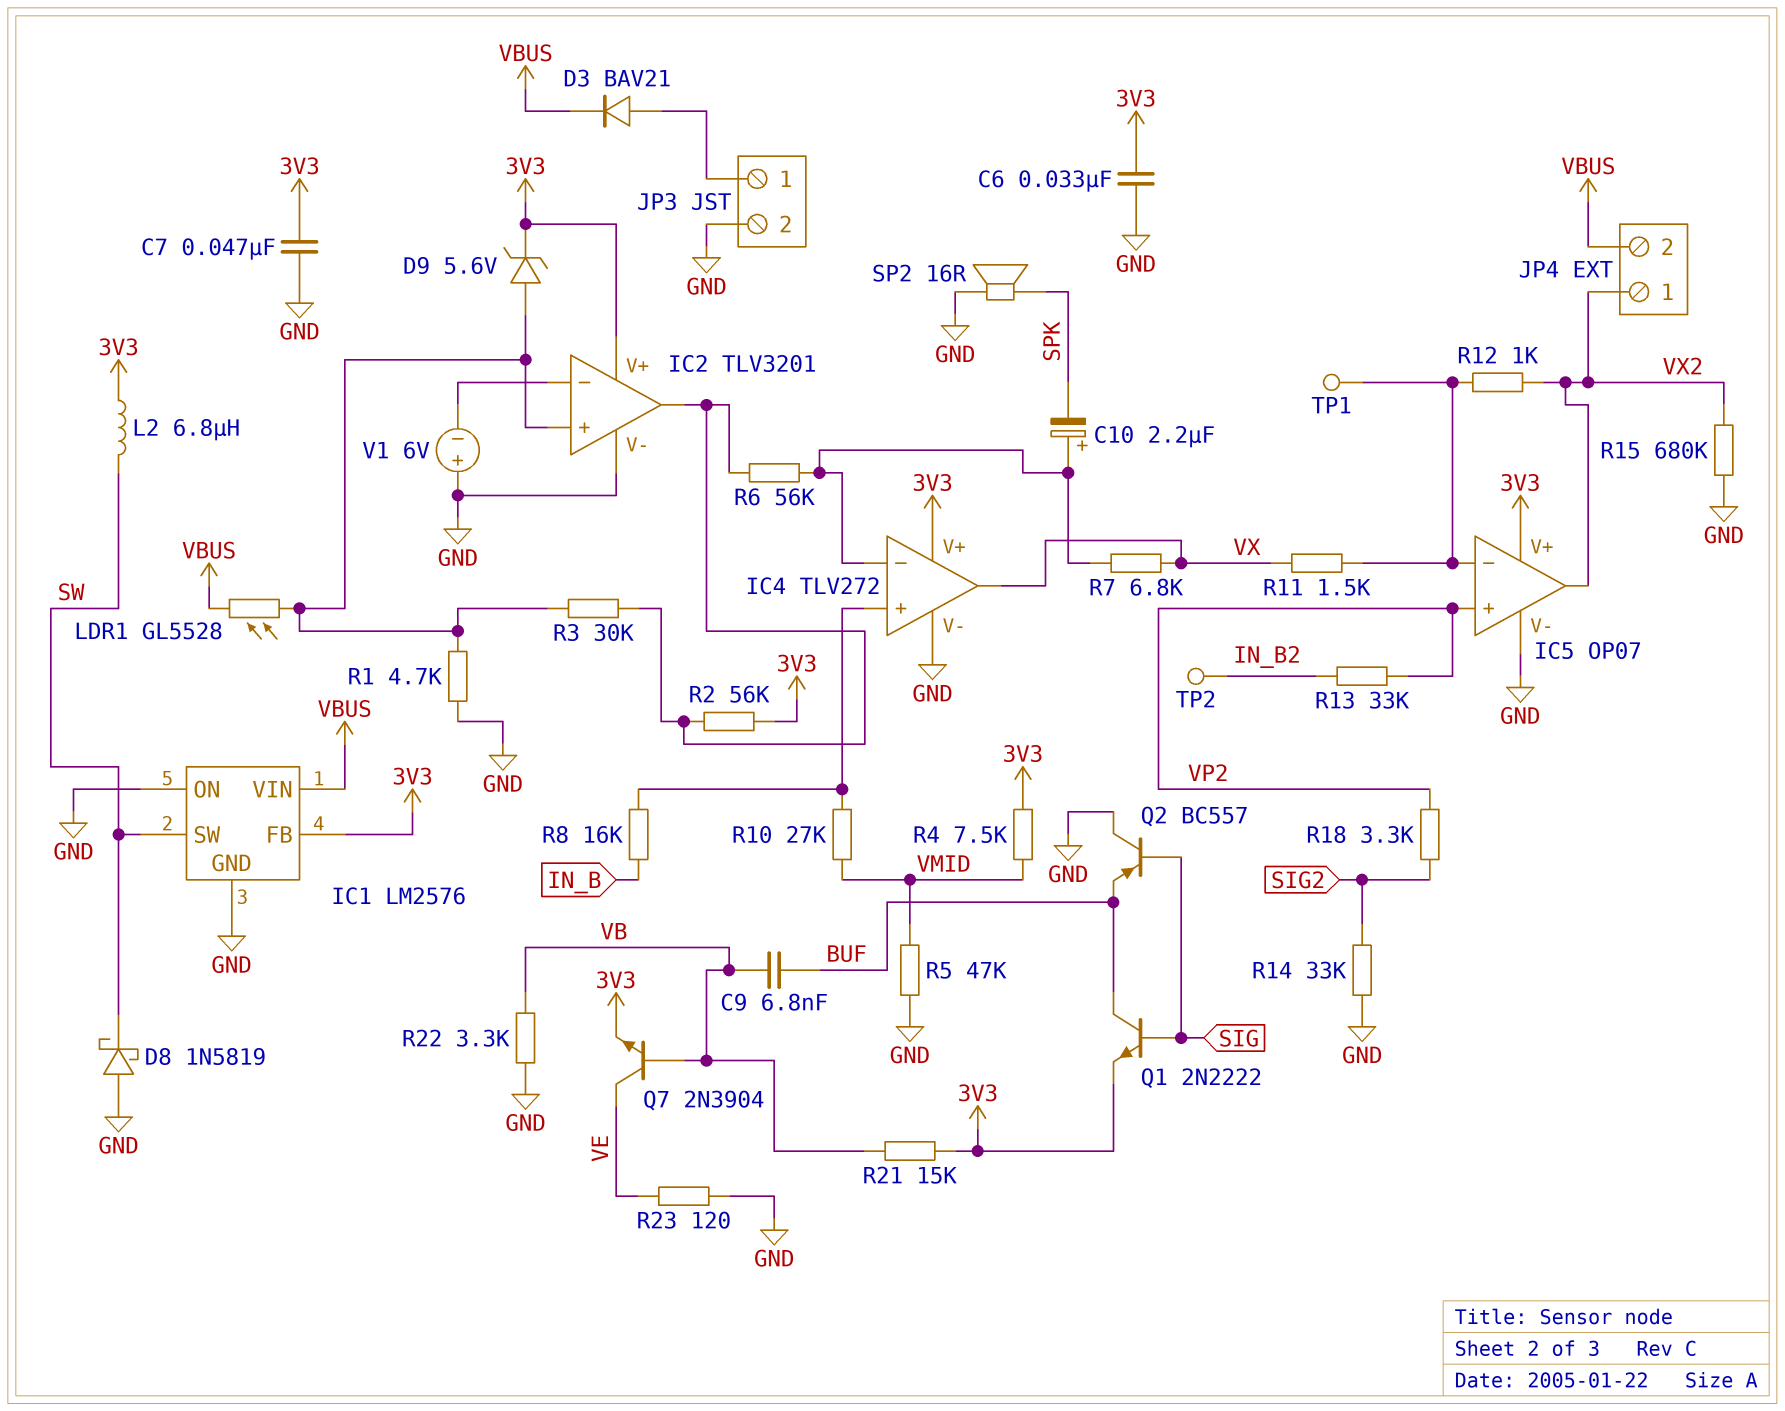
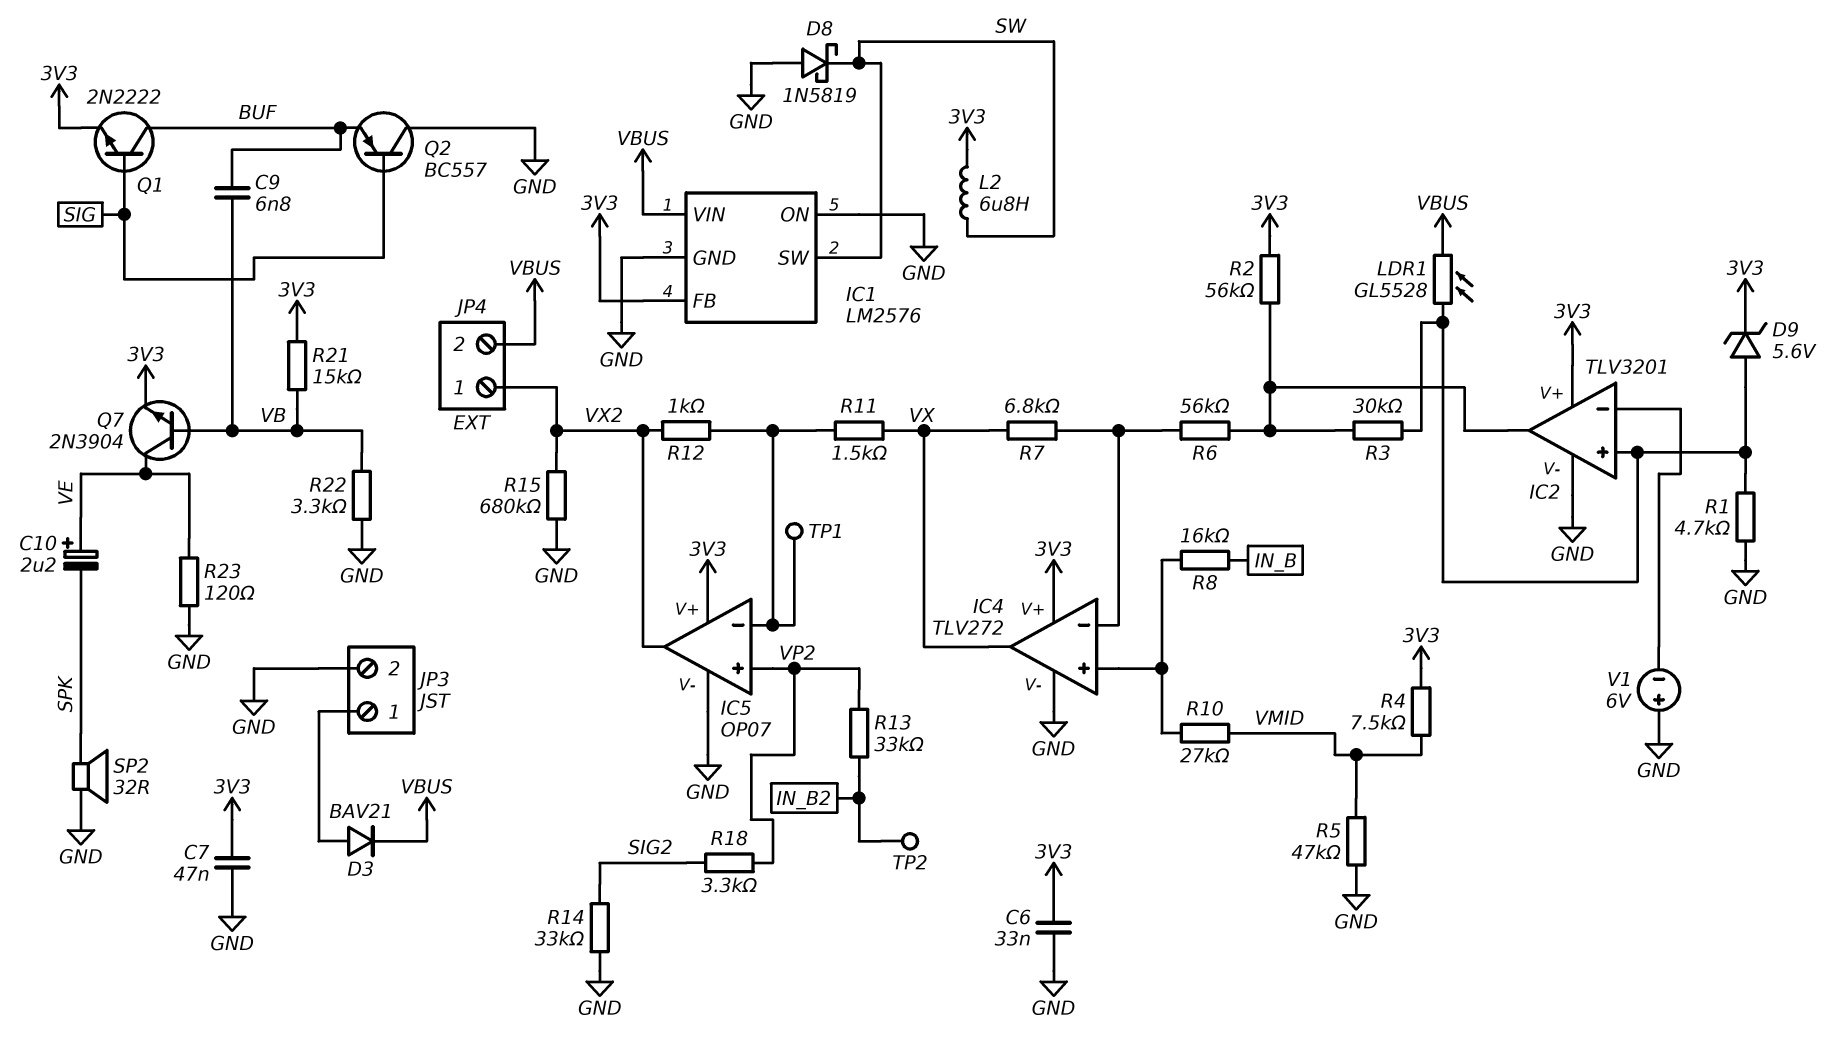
C10: 2.2uF (plus IC4/in-, minus SPK) -> 2.2uF (plus VE, minus SPK)
SP2: speaker 16R (GND, SPK) -> speaker 32R (GND, SPK)

